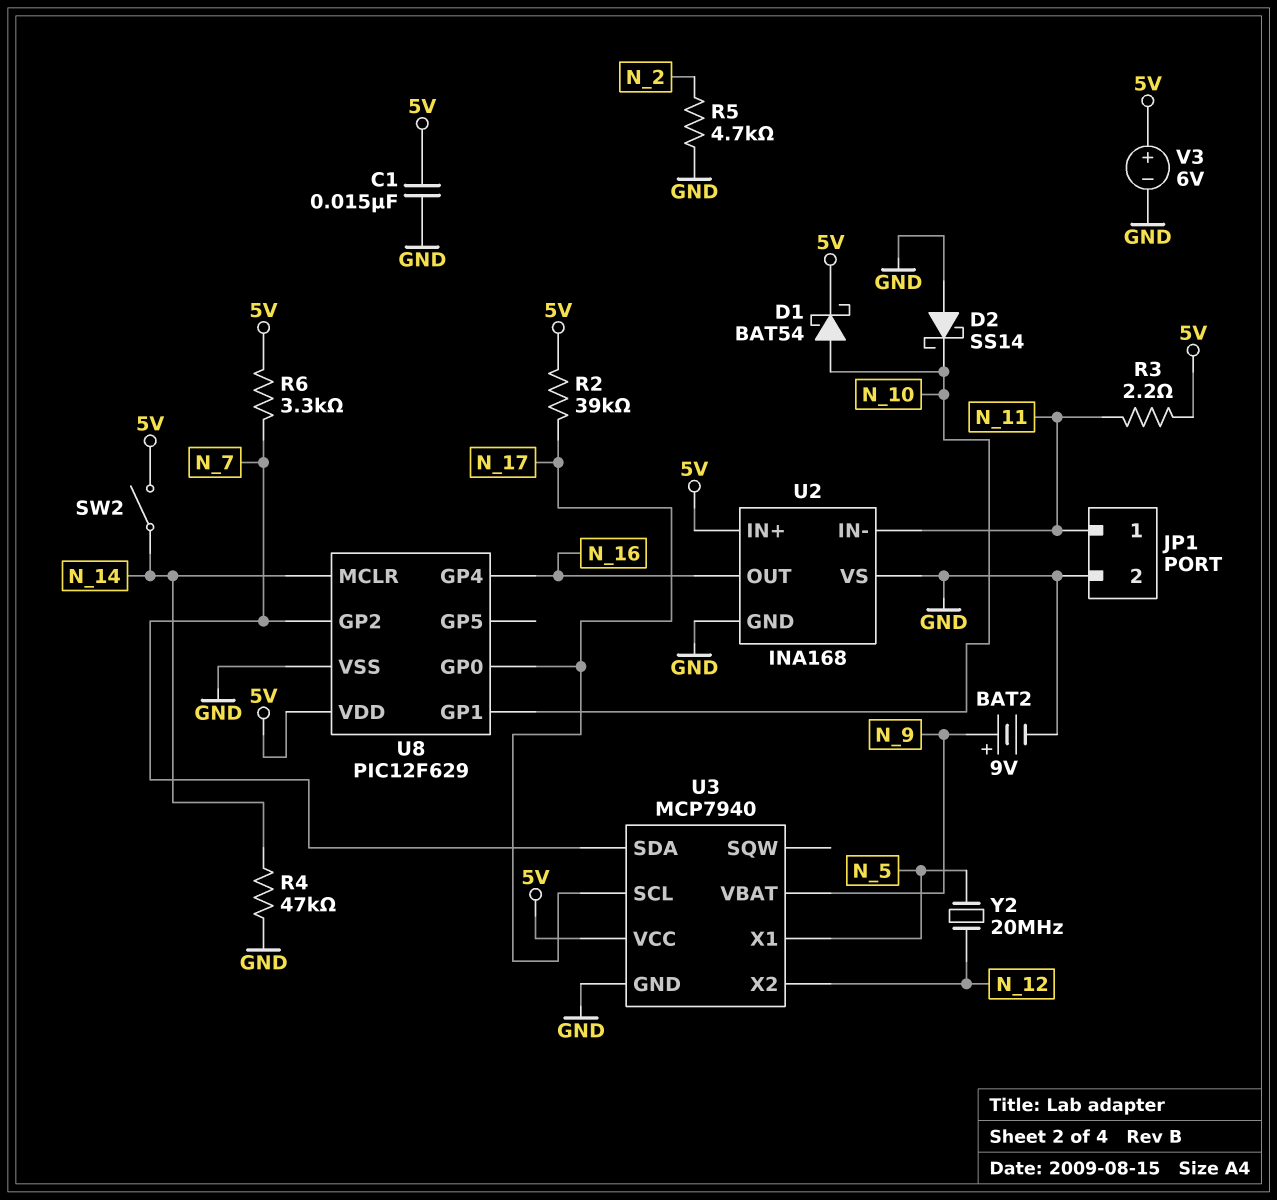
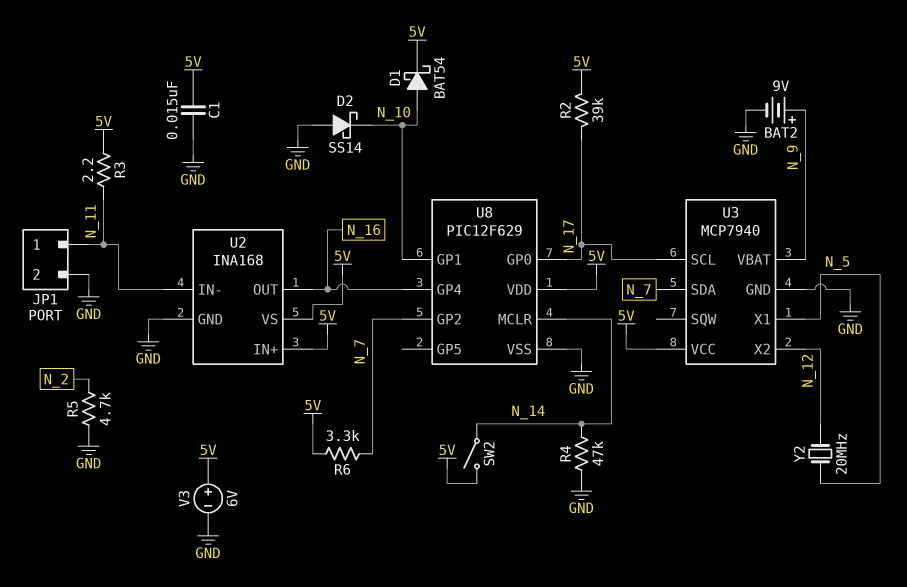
U2 pin VS: GND -> 5V

